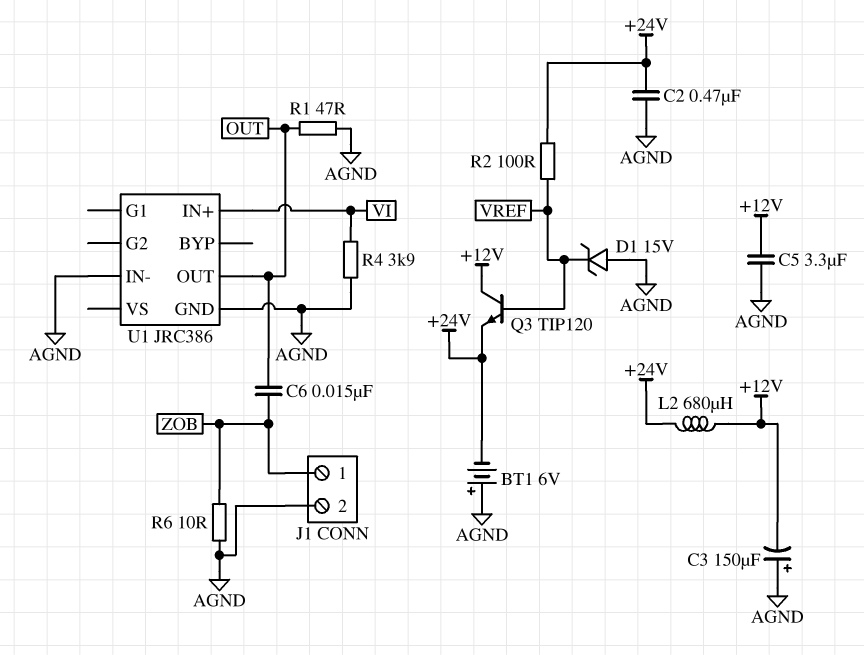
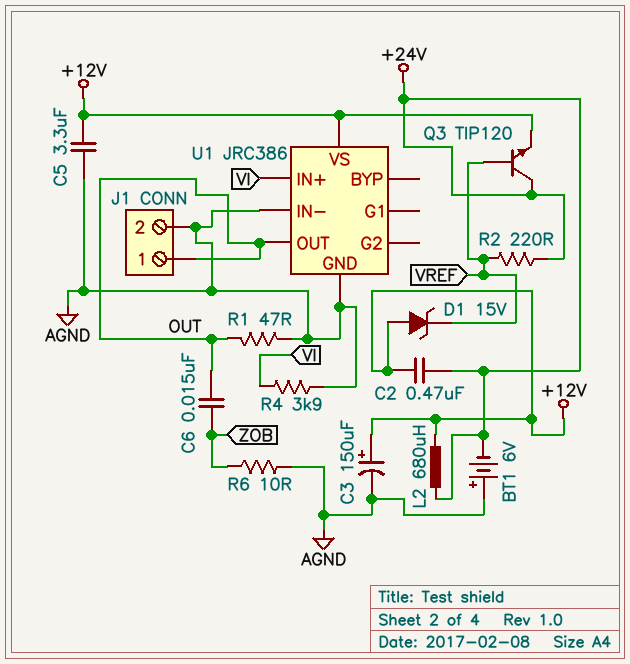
C2: 470nF (+24V, AGND) -> 470nF (+12V, +24V)
C3: 150uF (plus AGND, minus +12V) -> 150uF (plus +12V, minus AGND)
D1: zener 15V (A AGND, K VREF) -> zener 15V (A +12V, K VREF)
J1 pin 1: ZOB -> OUT
Q3: NPN TIP120 (B VREF, C +12V, E +24V) -> NPN TIP120 (B VREF, C +24V, E +12V)
R2: 100 (+24V, VREF) -> 220 (+24V, VREF)
U1 pin VS: none -> +12V

